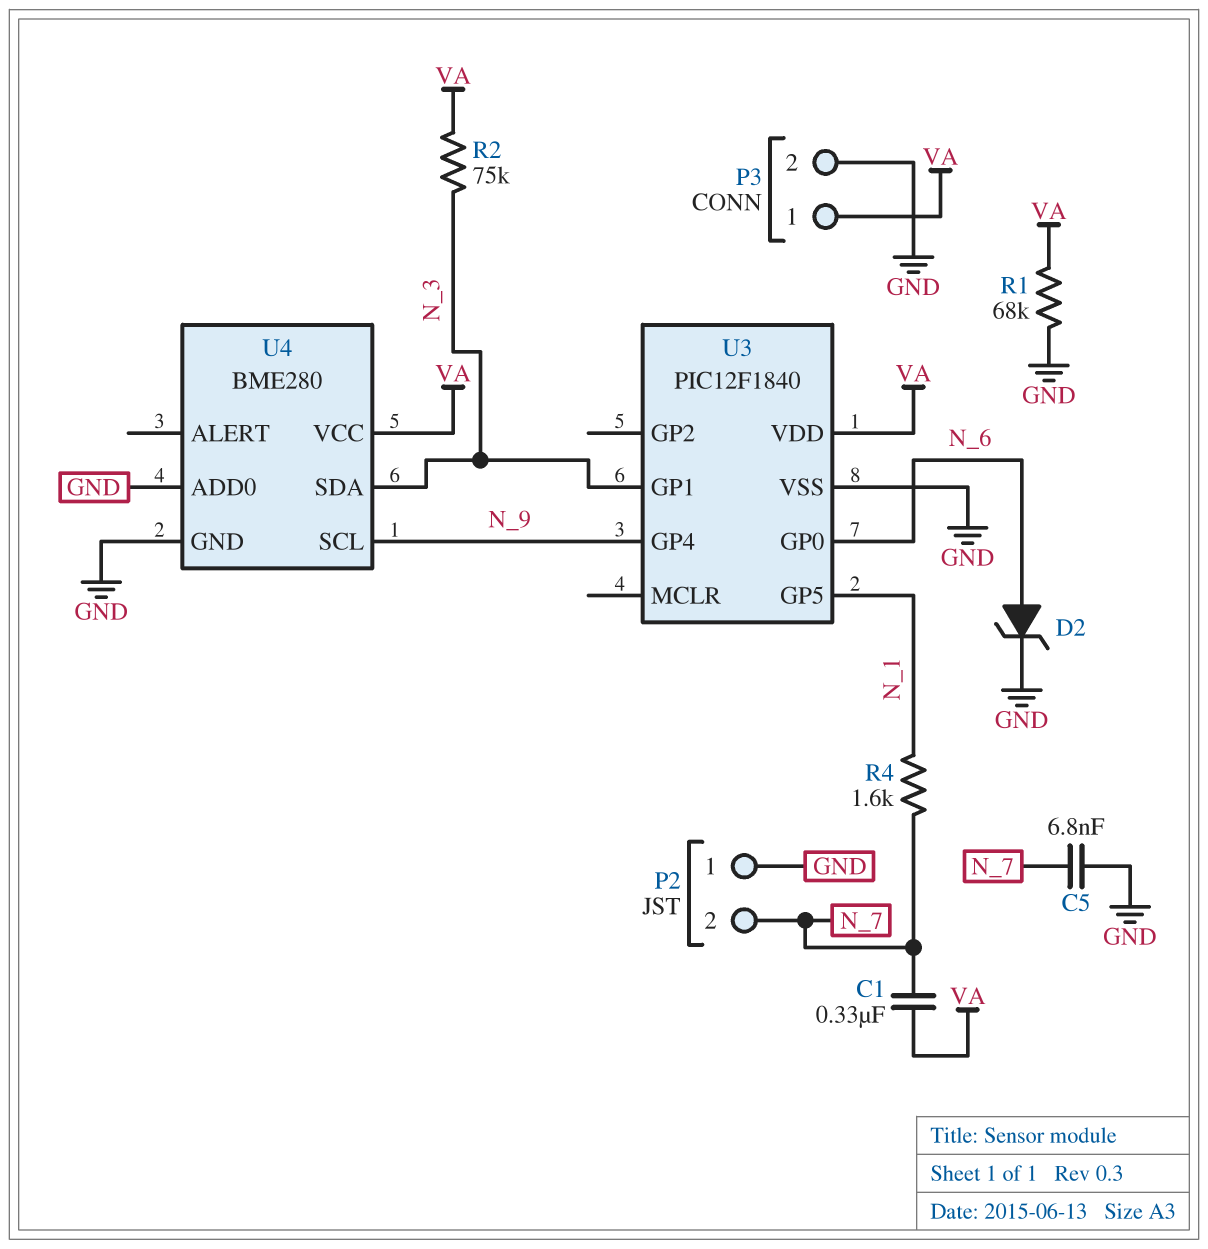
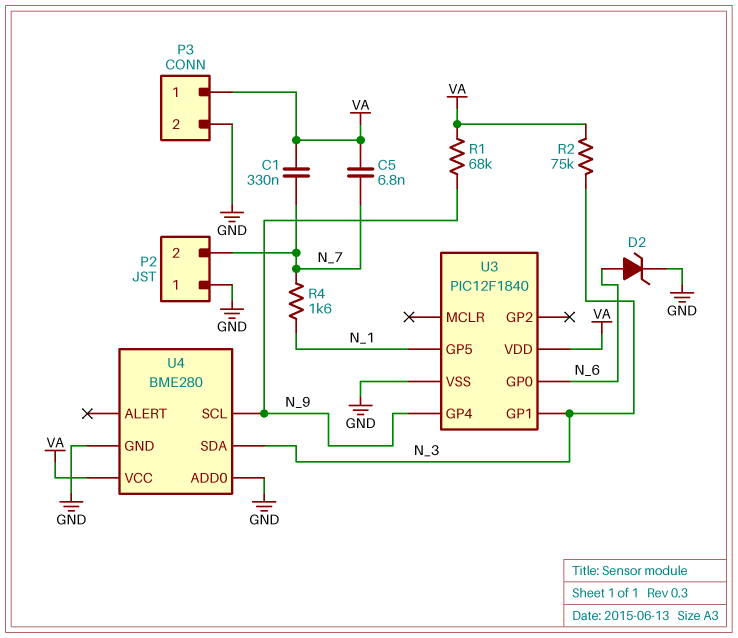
C5: 6.8nF (GND, N_7) -> 6.8nF (N_7, VA)
R1: 68k (GND, VA) -> 68k (N_9, VA)

